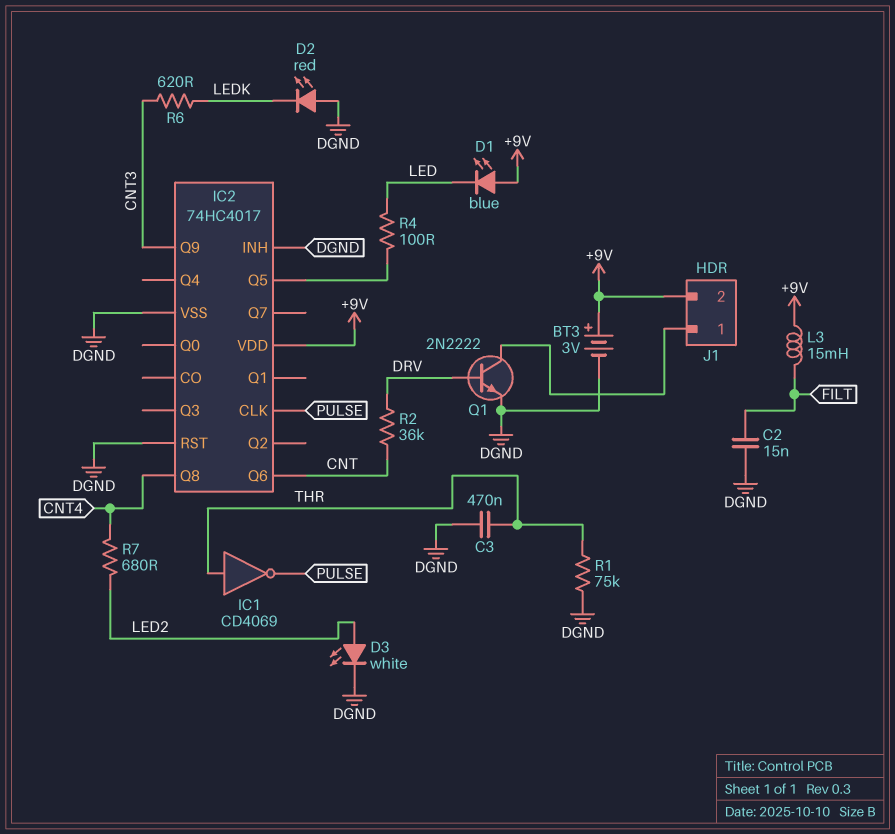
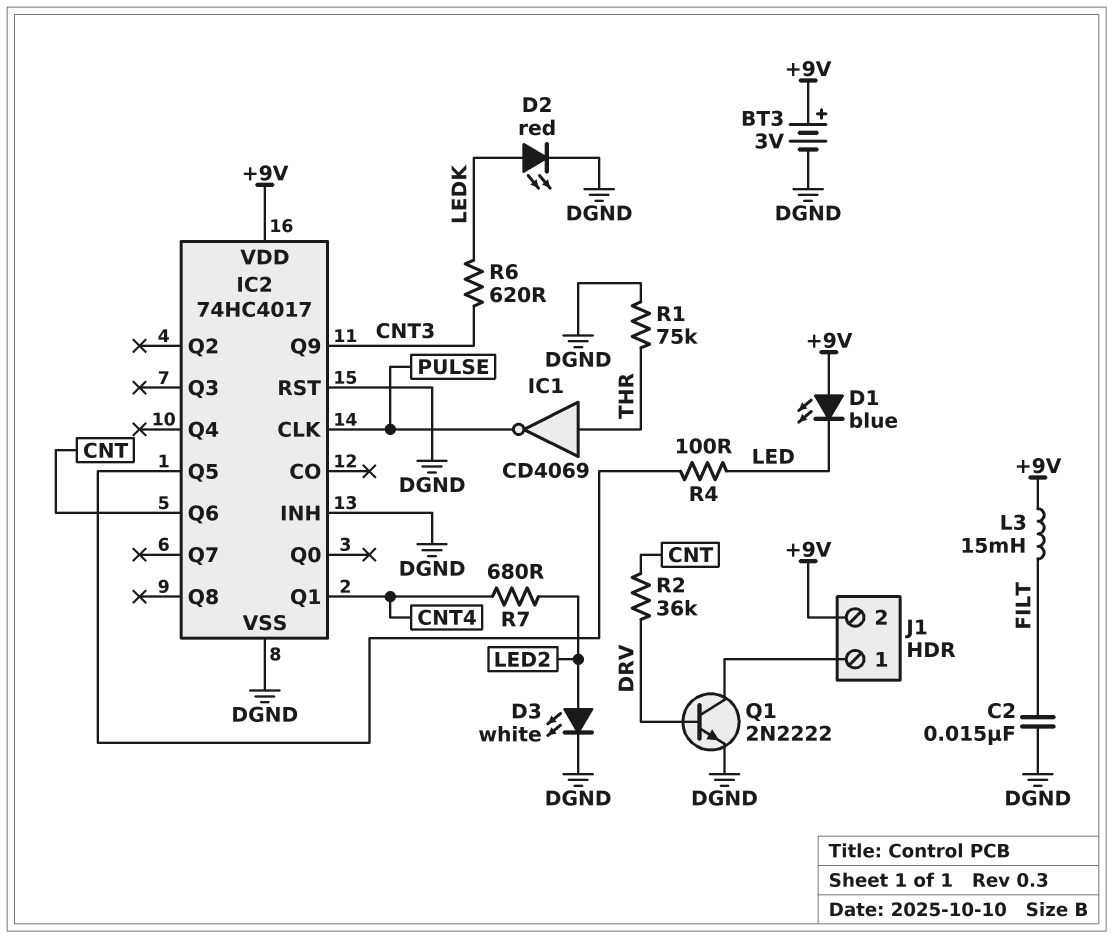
C3: 470nF (DGND, THR) -> none
D2: LED red (A DGND, K LEDK) -> LED red (A LEDK, K DGND)
IC2 pin Q1: none -> CNT4
IC2 pin Q8: CNT4 -> none

